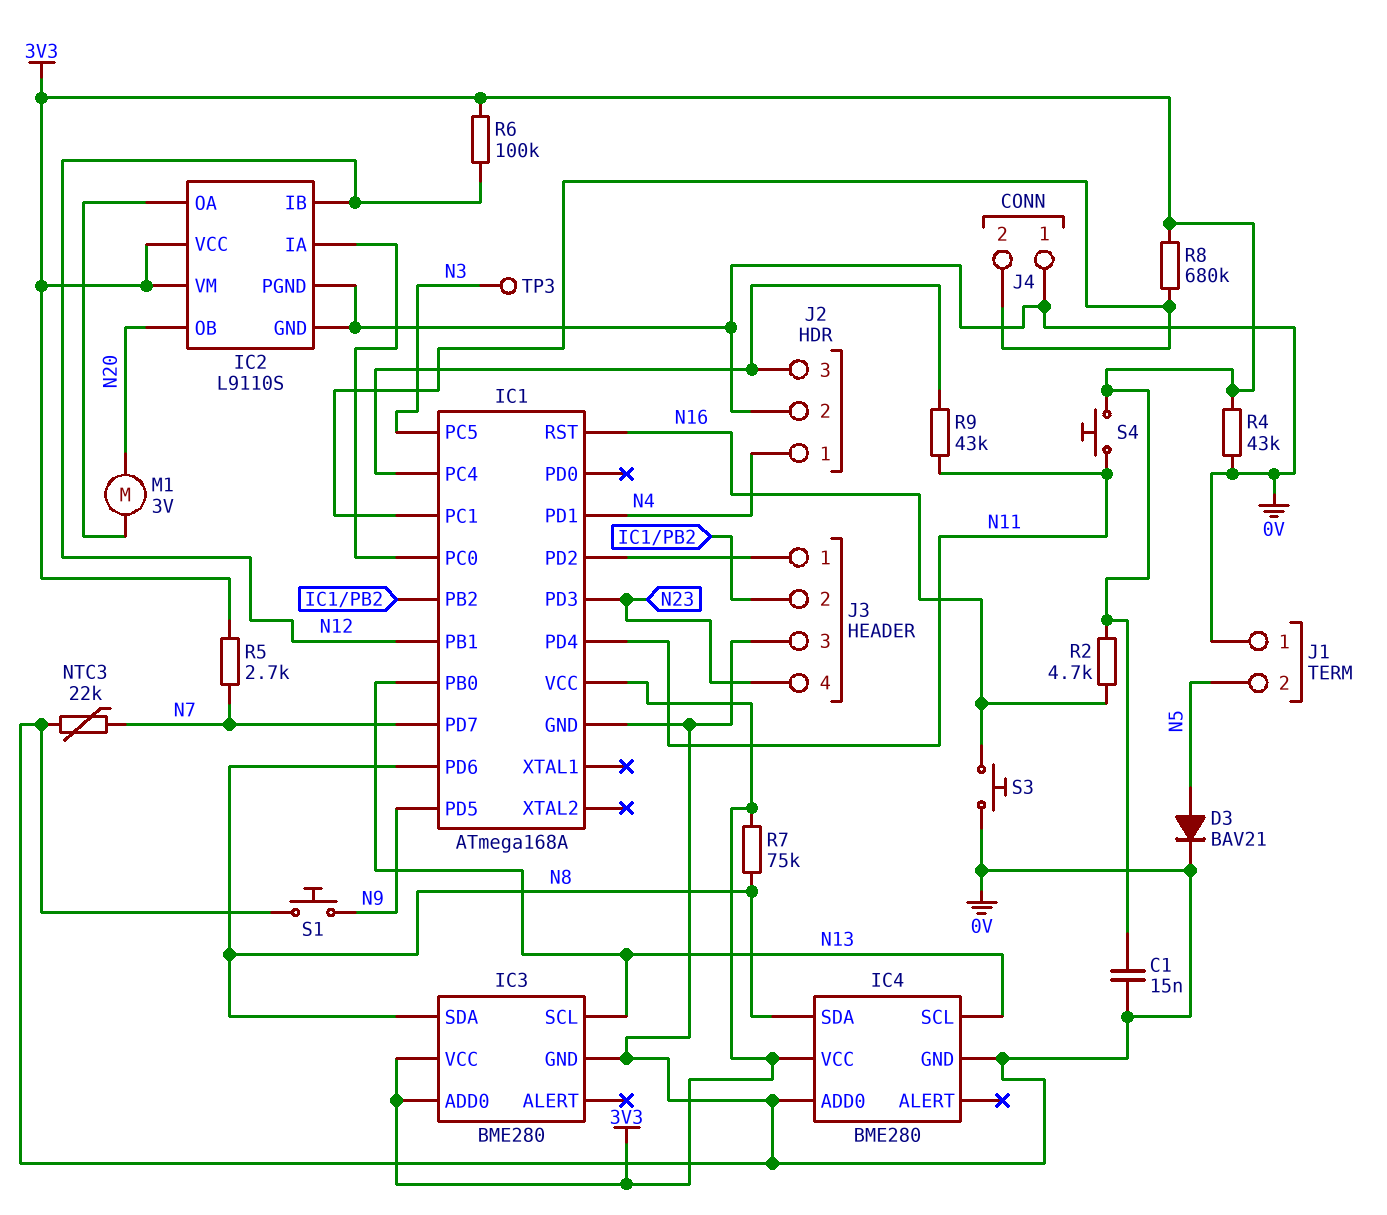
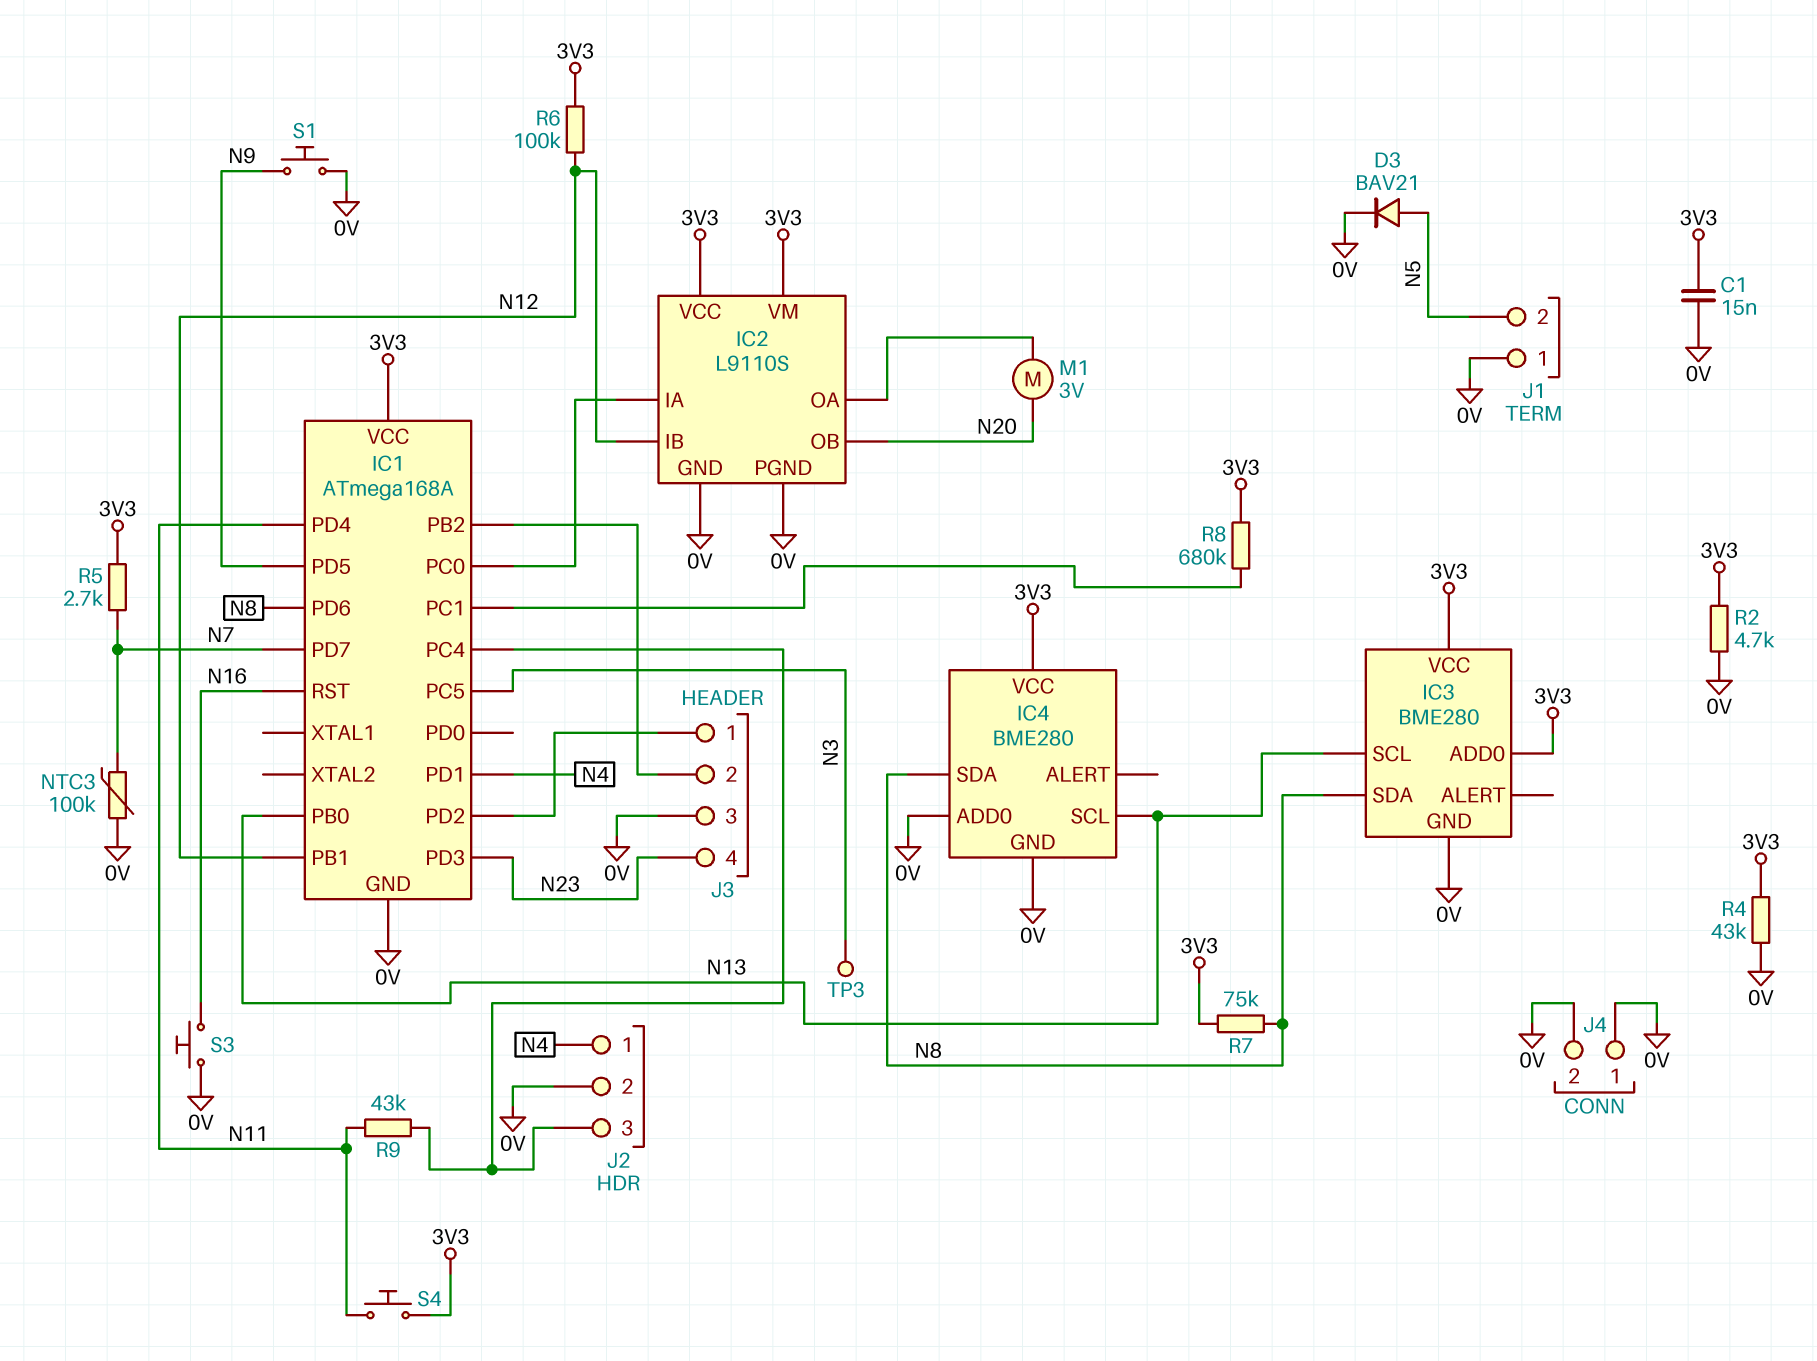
J4 pin 2: IC1/PC1 -> 0V
NTC3: 22k (0V, N7) -> 100k (0V, N7)
R2: 4.7k (3V3, N16) -> 4.7k (0V, 3V3)

